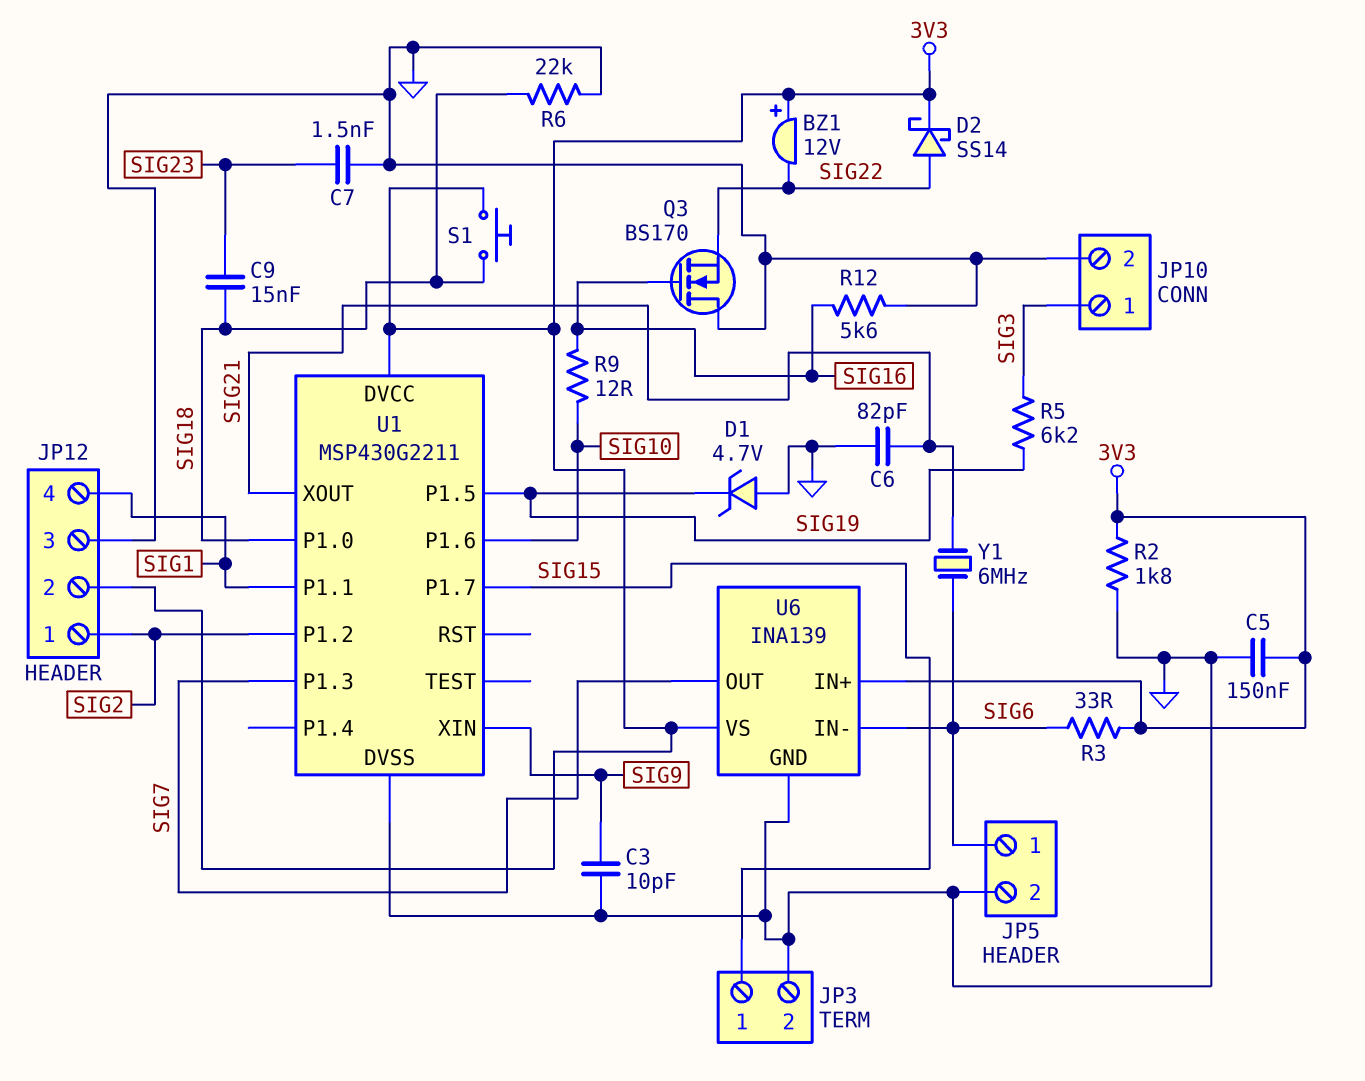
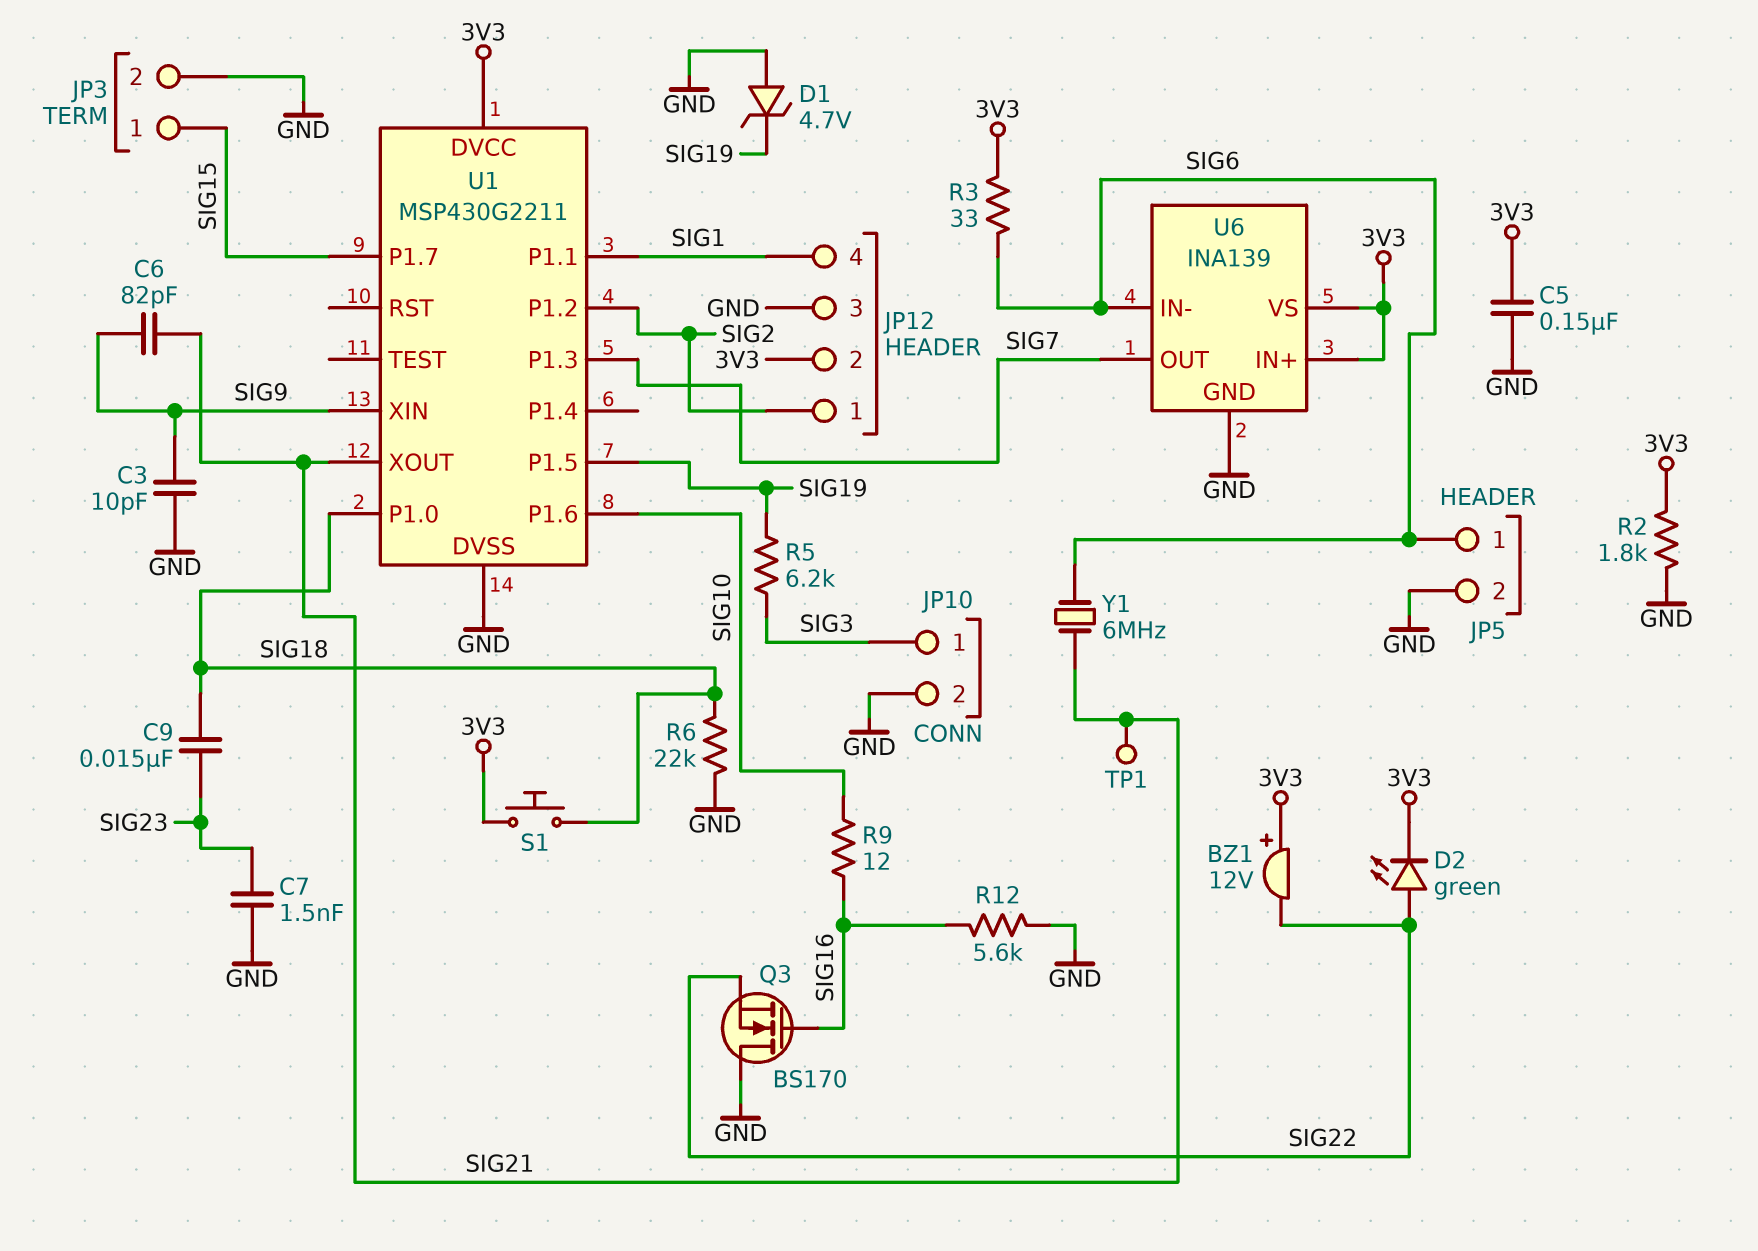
C6: 82pF (GND, SIG21) -> 82pF (SIG9, SIG21)
D2: schottky SS14 (A SIG22, K 3V3) -> LED green (A SIG22, K 3V3)
TP1: none -> test point (SIG21)

